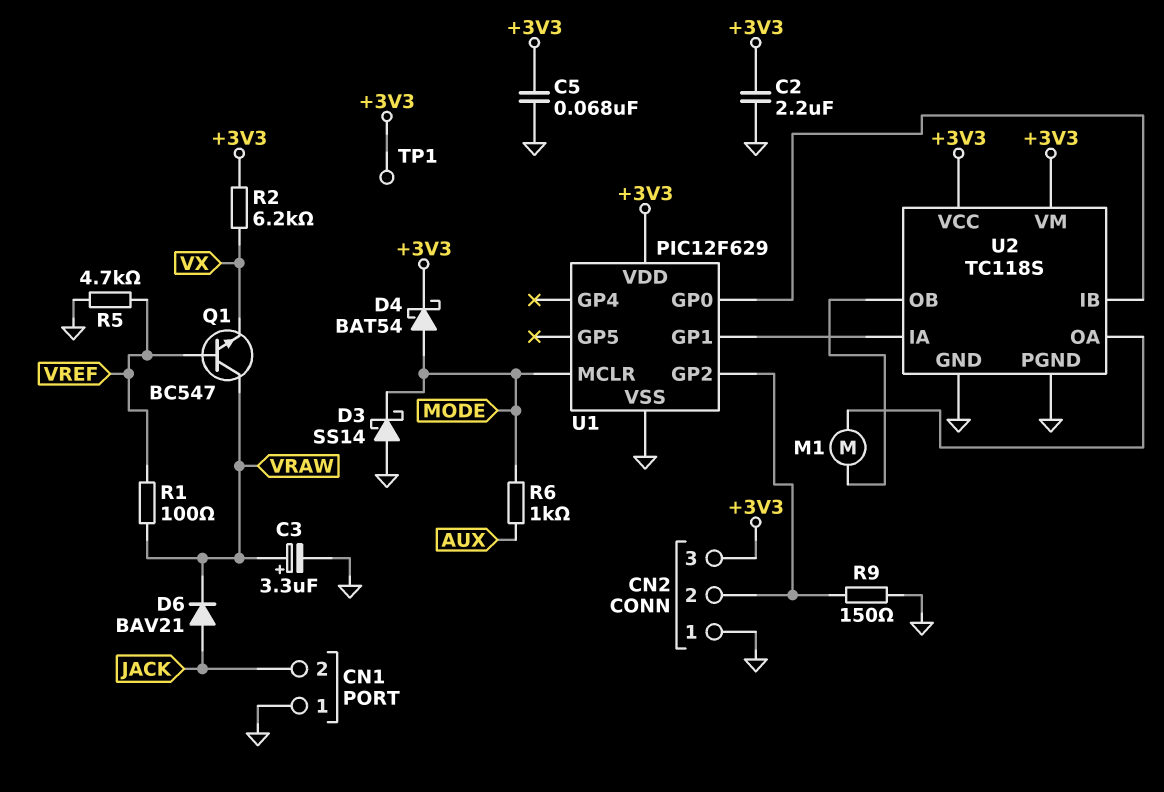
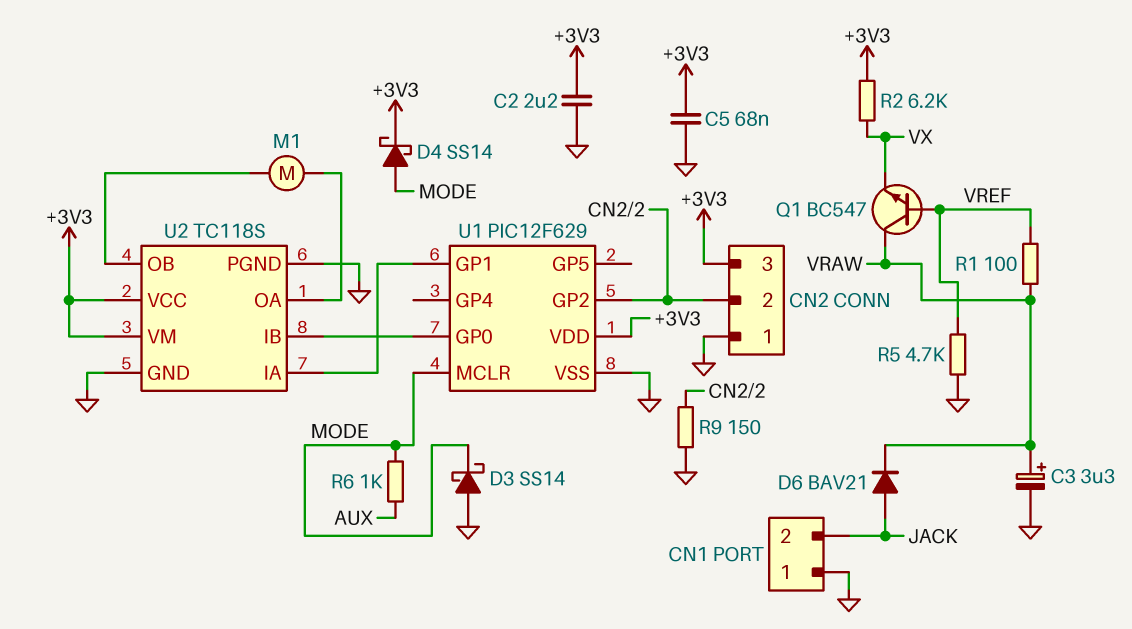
D4: schottky BAT54 (A MODE, K +3V3) -> schottky SS14 (A MODE, K +3V3)
TP1: test point (+3V3) -> none

